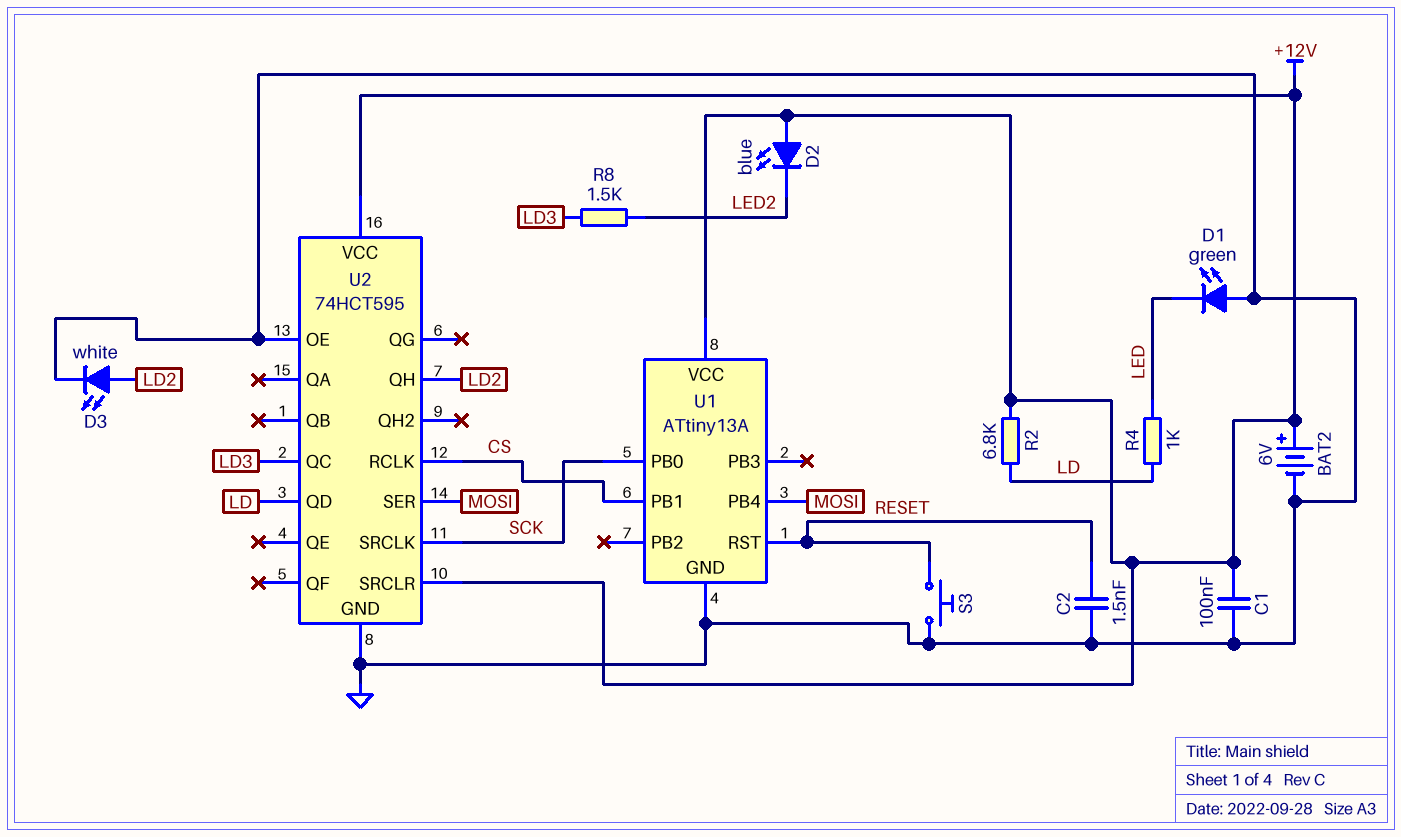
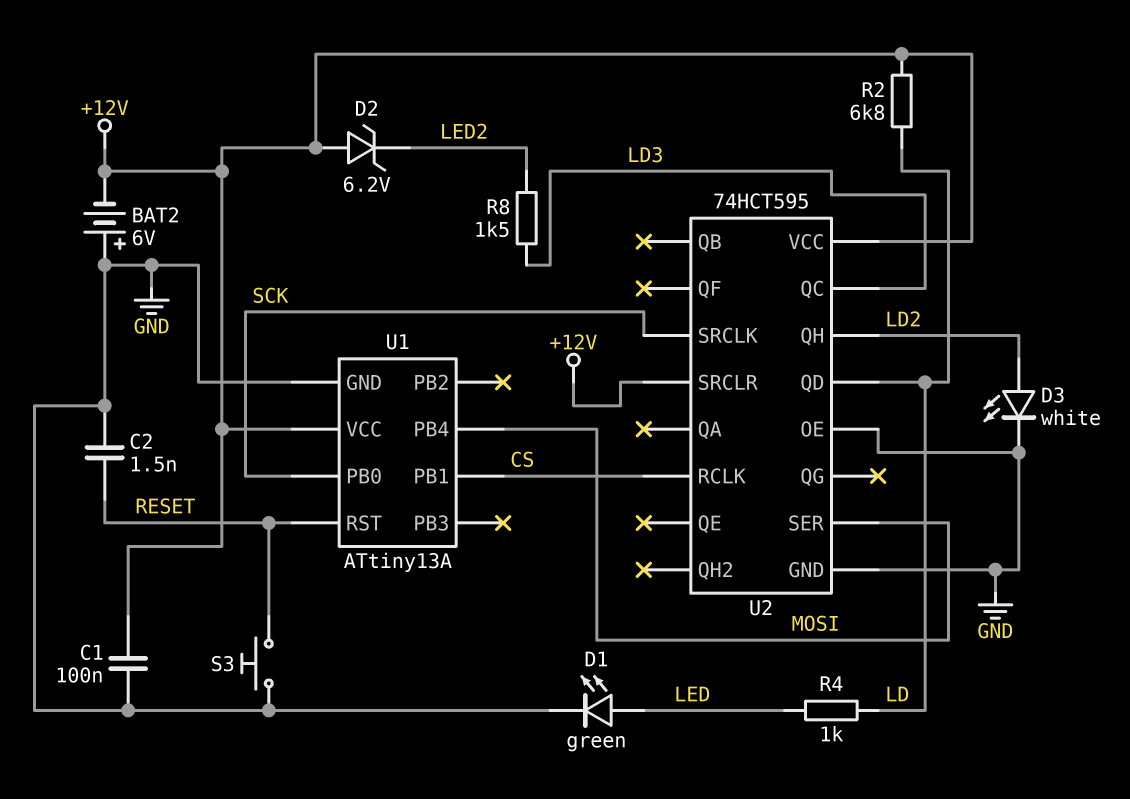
BAT2: 6V (plus +12V, minus GND) -> 6V (plus GND, minus +12V)
D1: LED green (A GND, K LED) -> LED green (A LED, K GND)
D2: LED blue (A +12V, K LED2) -> zener 6.2V (A +12V, K LED2)

